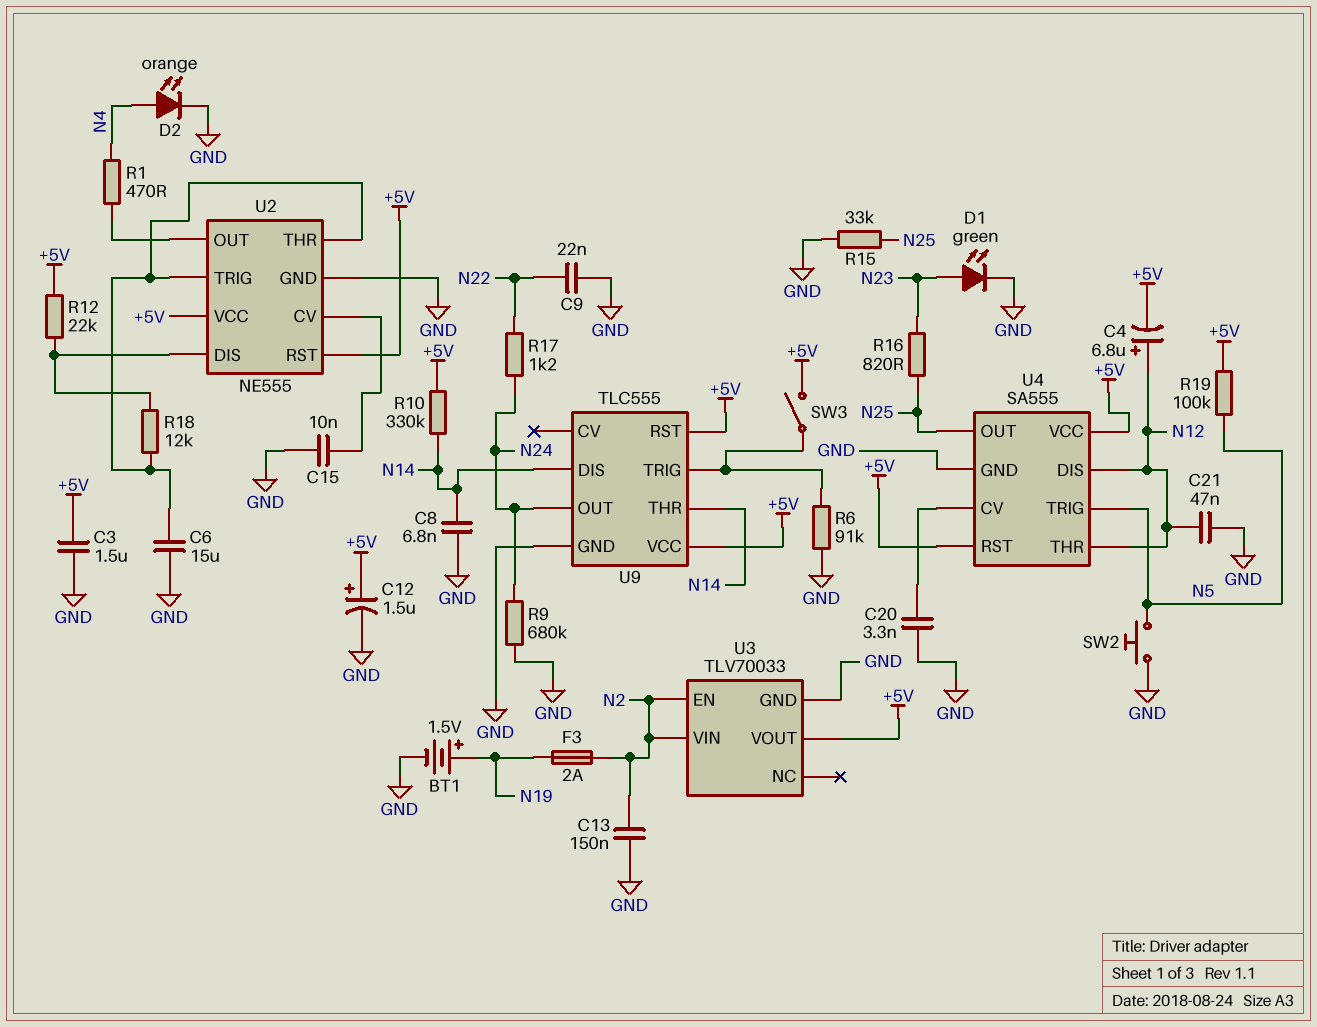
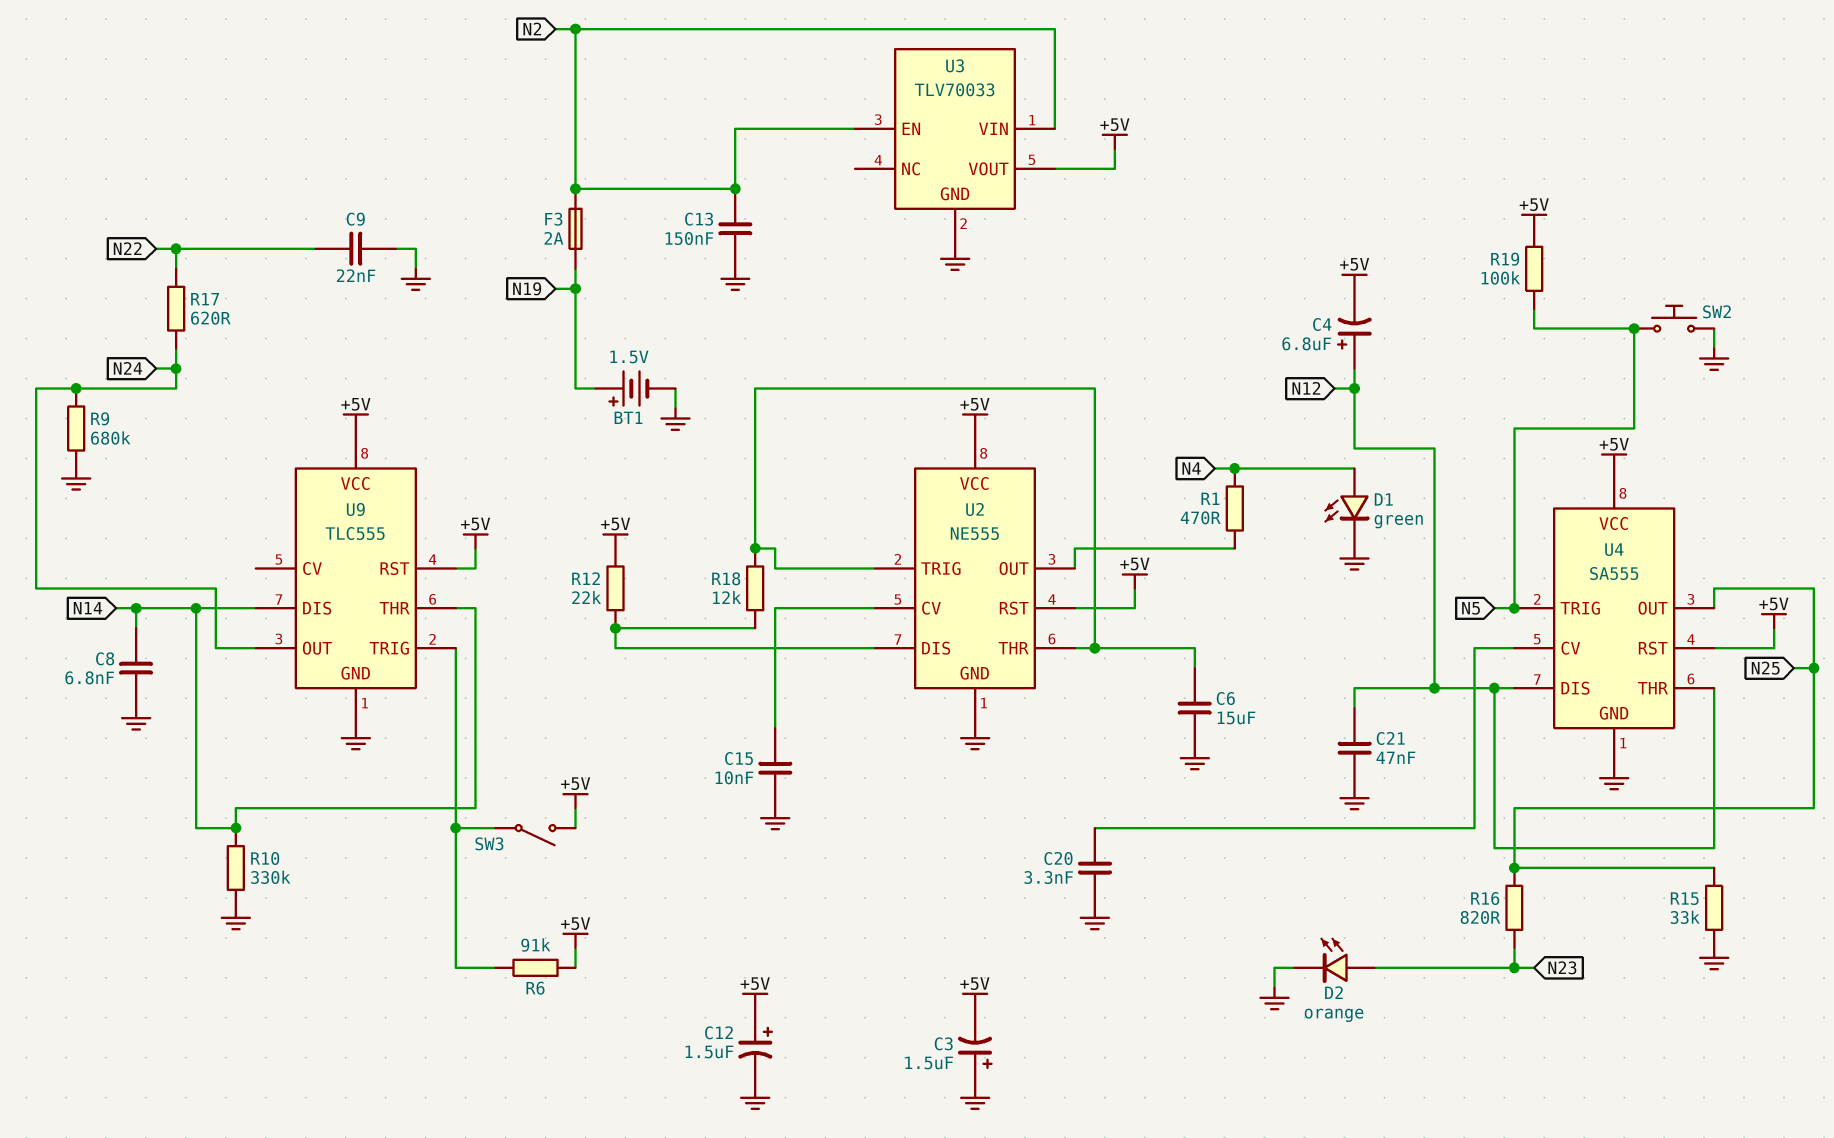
C3: 1.5uF (+5V, GND) -> 1.5uF (plus GND, minus +5V)
D1: LED green (A N23, K GND) -> LED green (A N4, K GND)
D2: LED orange (A N4, K GND) -> LED orange (A N23, K GND)
R6: 91k (GND, U9/TRIG) -> 91k (+5V, U9/TRIG)
R10: 330k (+5V, N14) -> 330k (GND, N14)
R17: 1.2k (N22, N24) -> 620 (N22, N24)

